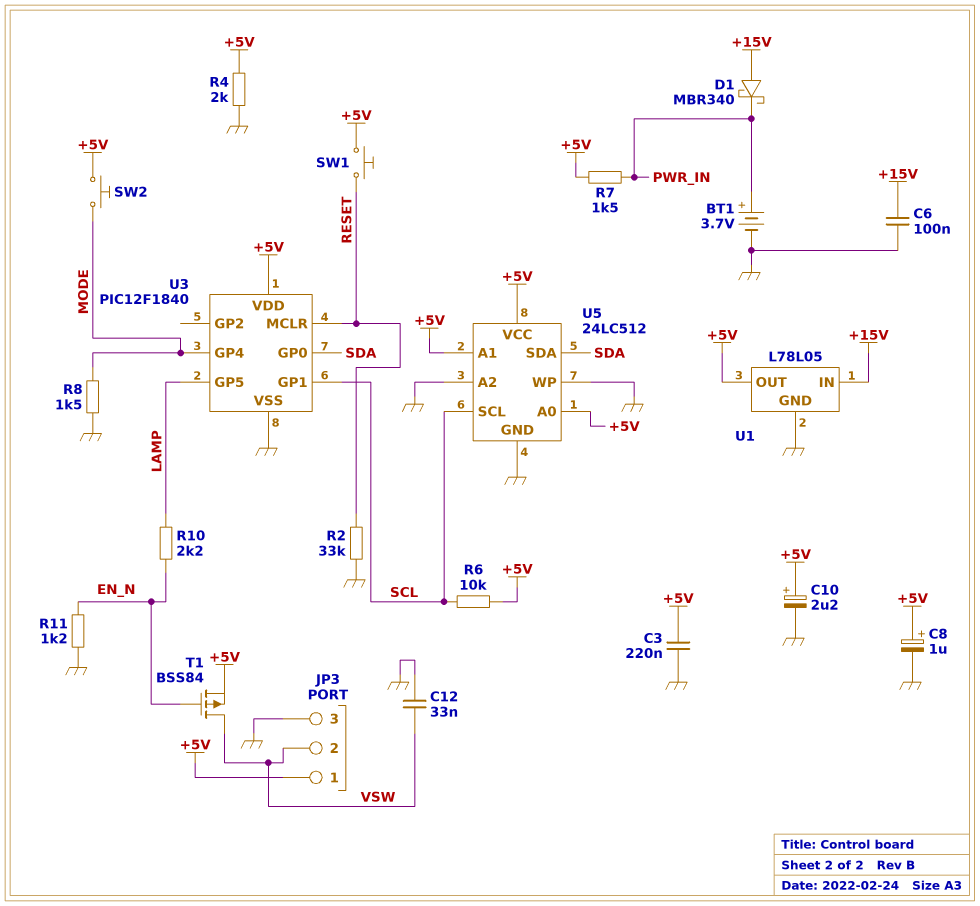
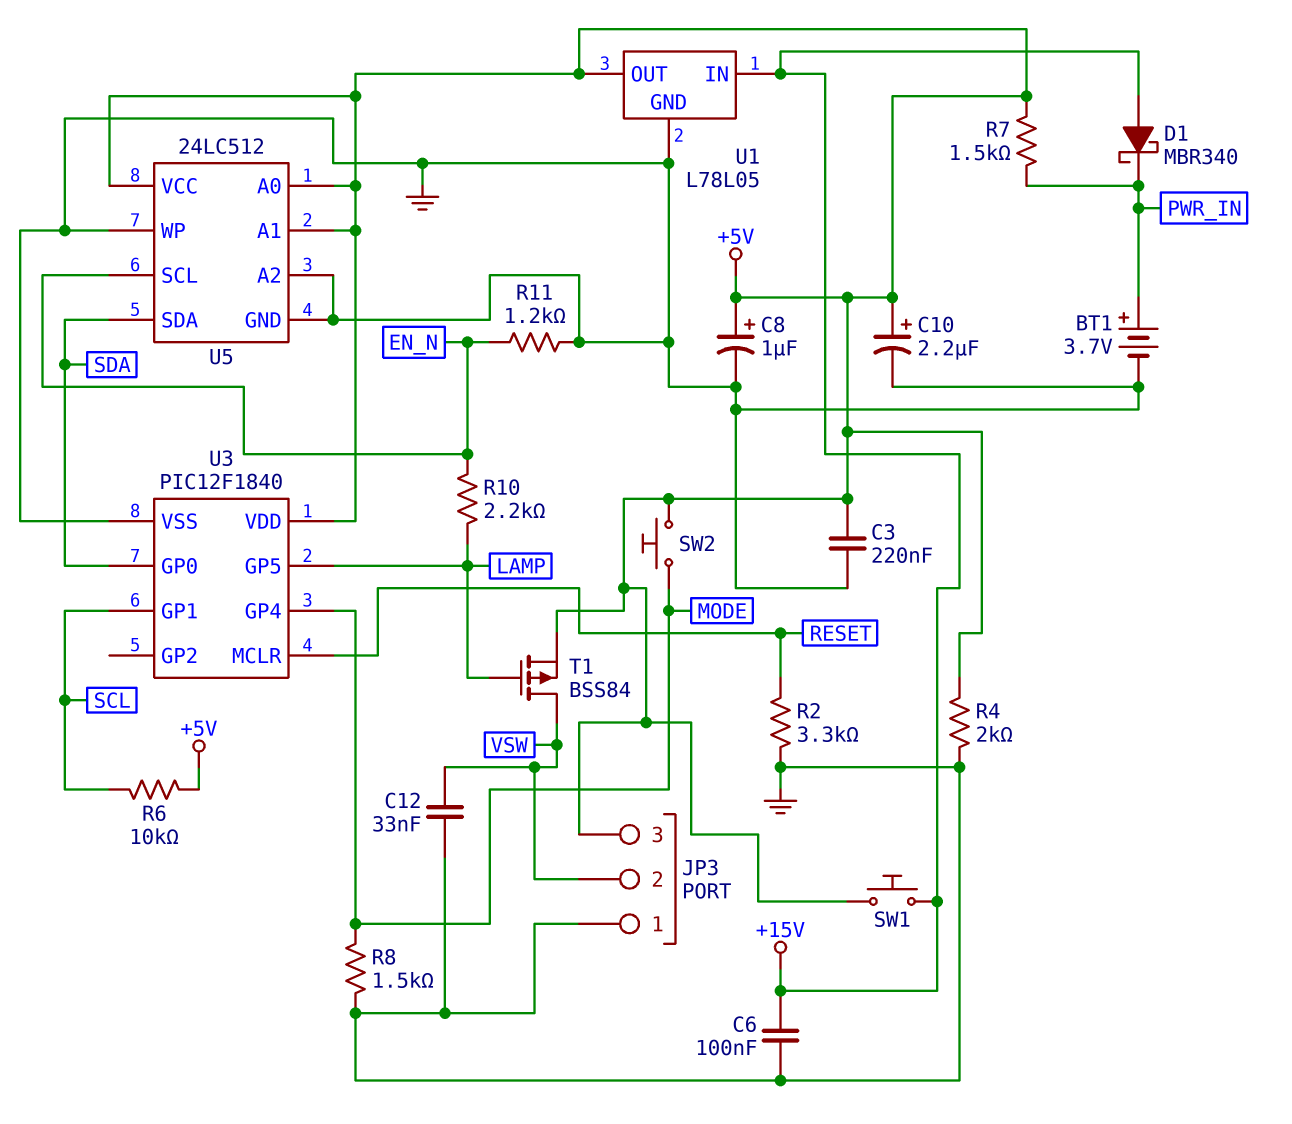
JP3 pin 1: +5V -> GND
JP3 pin 3: GND -> +5V
R2: 33k (GND, RESET) -> 3.3k (GND, RESET)
SW1: button (+5V, RESET) -> button (+5V, +15V)
T1: PMOS BSS84 (G EN_N, D VSW, S +5V) -> PMOS BSS84 (G LAMP, D VSW, S +5V)
U5 pin SCL: SCL -> EN_N

